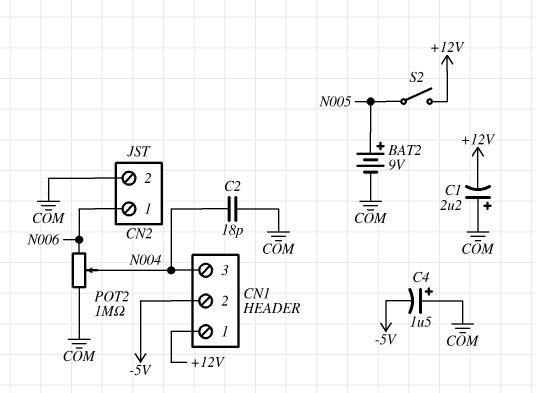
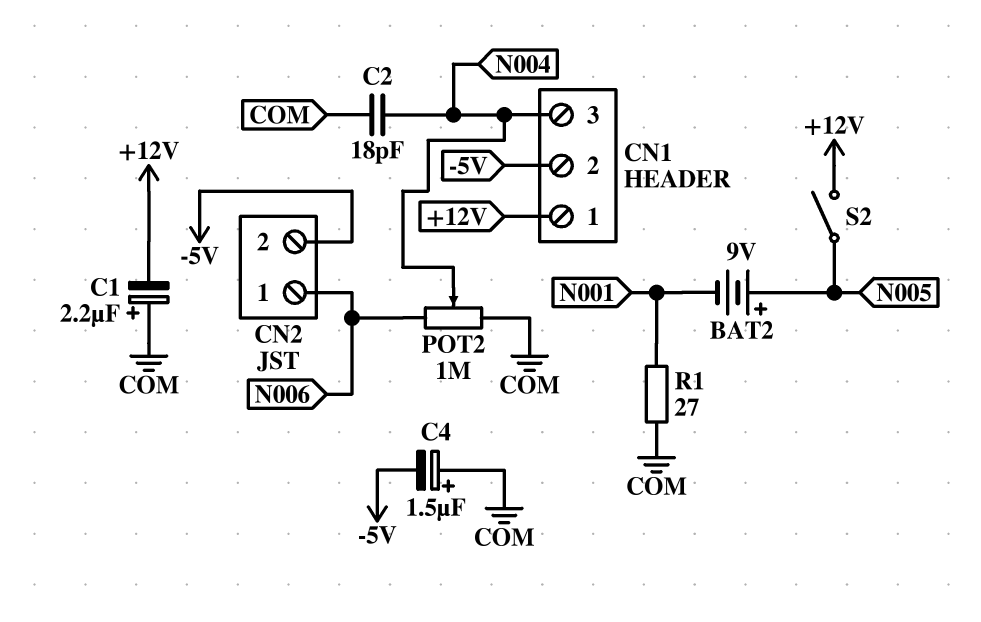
BAT2: 9V (plus N005, minus COM) -> 9V (plus N005, minus N001)
CN2 pin 2: COM -> -5V
R1: none -> 27 (COM, N001)

